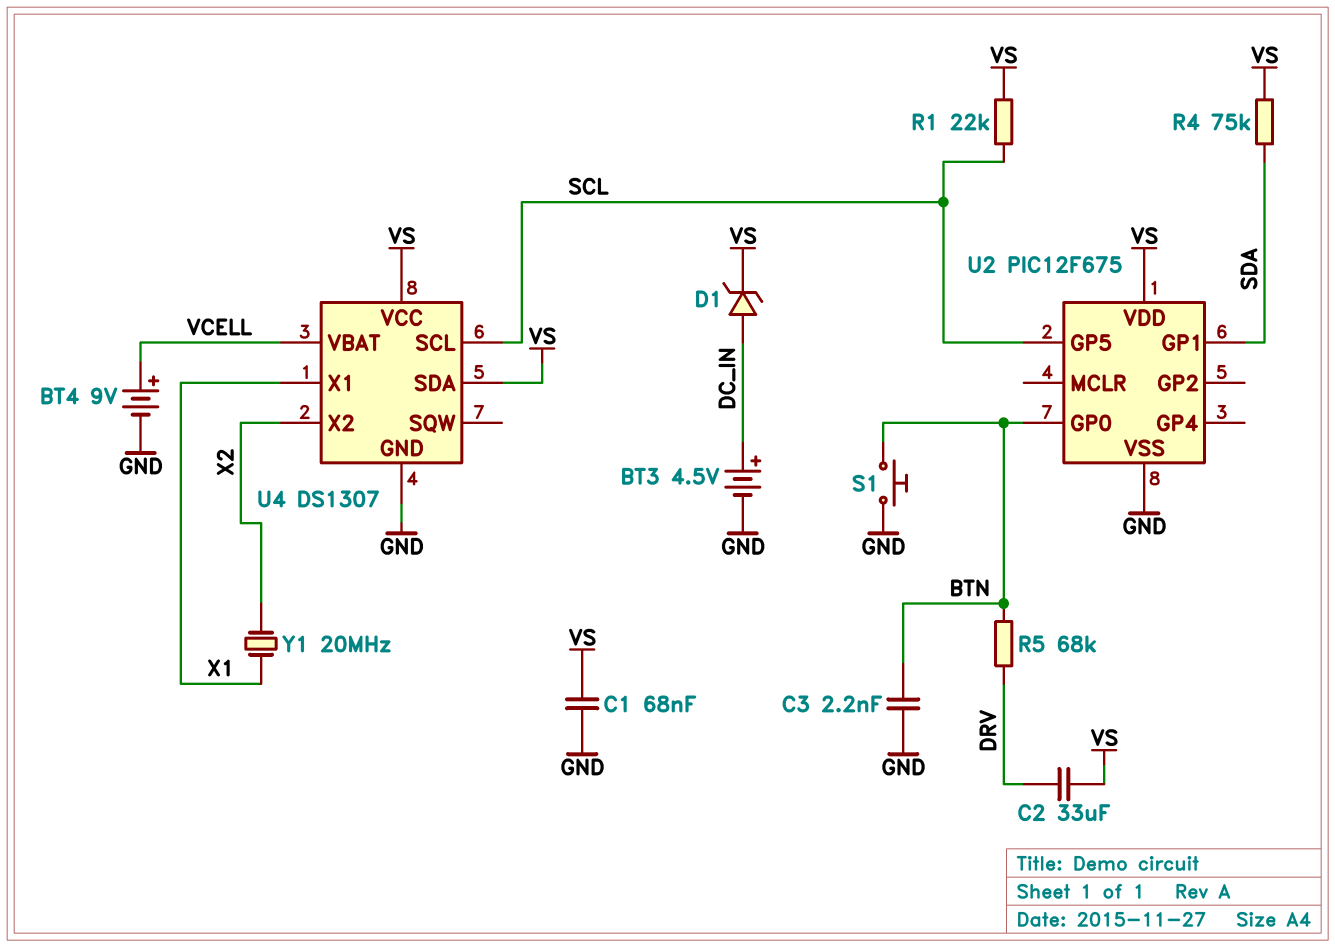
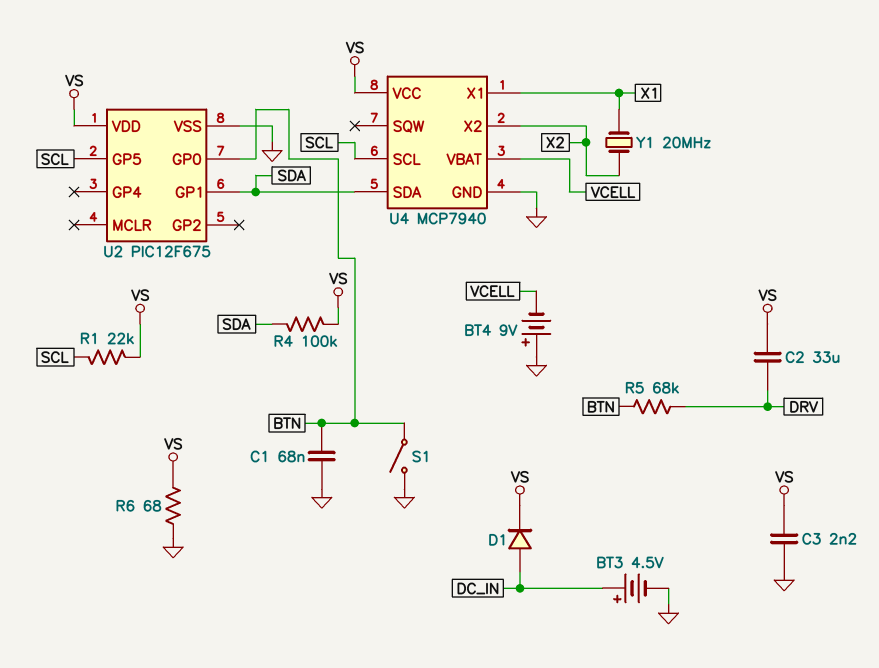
BT4: 9V (plus VCELL, minus GND) -> 9V (plus GND, minus VCELL)
C1: 68nF (GND, VS) -> 68nF (BTN, GND)
C3: 2.2nF (BTN, GND) -> 2.2nF (GND, VS)
D1: zener (A DC_IN, K VS) -> diode (A DC_IN, K VS)
R4: 75k (SDA, VS) -> 100k (SDA, VS)
R6: none -> 68 (GND, VS)
S1: button (BTN, GND) -> switch (BTN, GND)
U4: DS1307 -> MCP7940
U4 pin SDA: VS -> SDA

